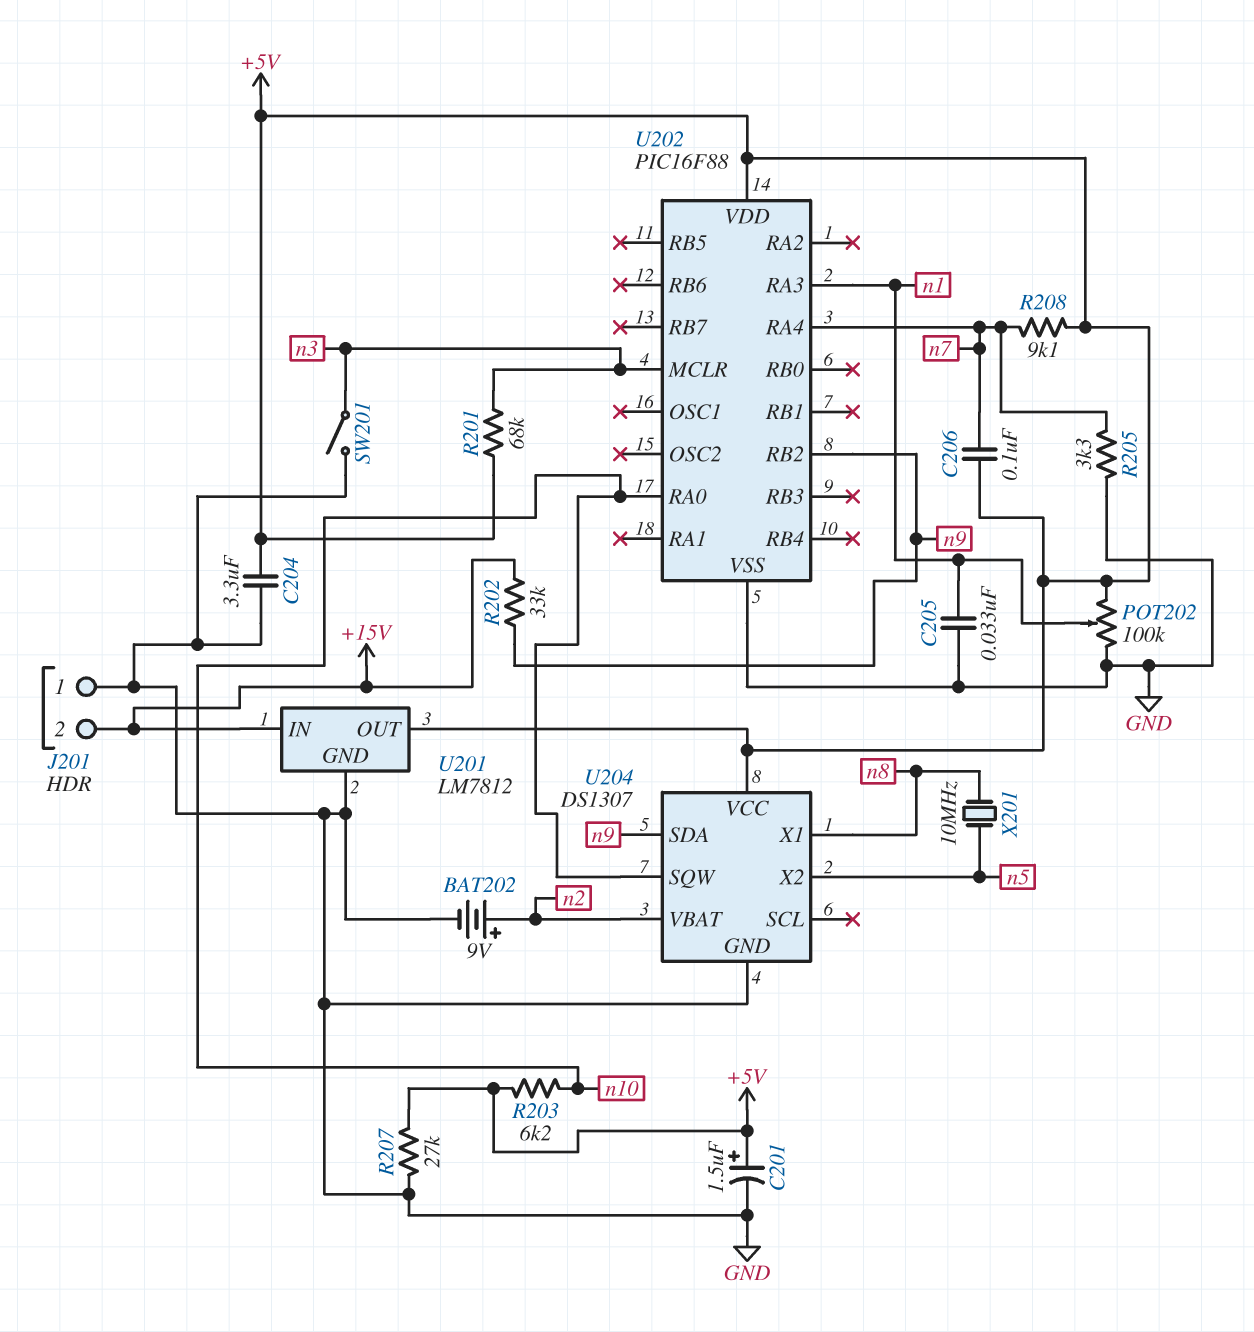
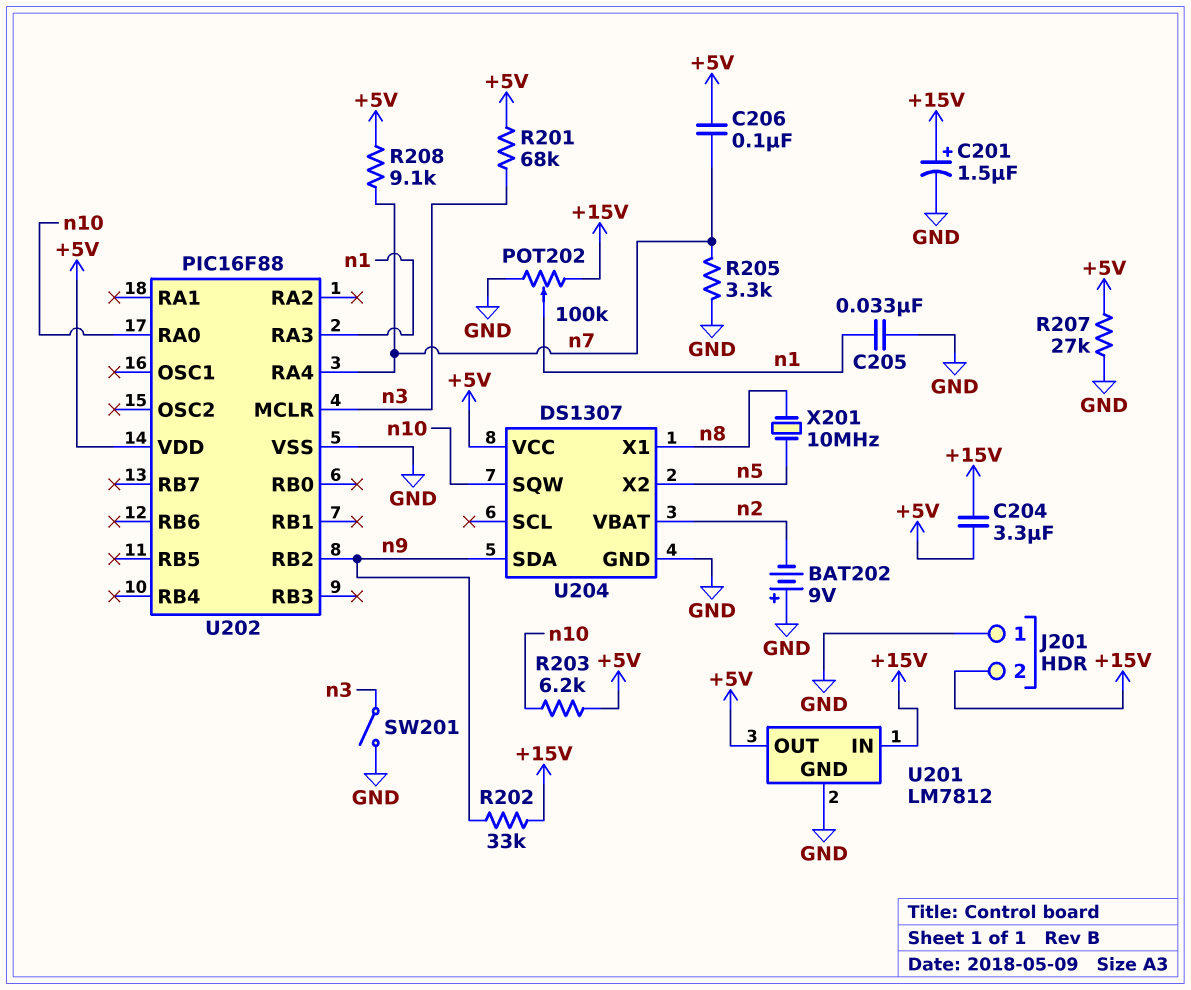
BAT202: 9V (plus n2, minus GND) -> 9V (plus GND, minus n2)
C201: 1.5uF (plus +5V, minus GND) -> 1.5uF (plus +15V, minus GND)
C204: 3.3uF (+5V, GND) -> 3.3uF (+5V, +15V)
POT202: 100k (+5V, GND, wiper n1) -> 100k (+15V, GND, wiper n1)

